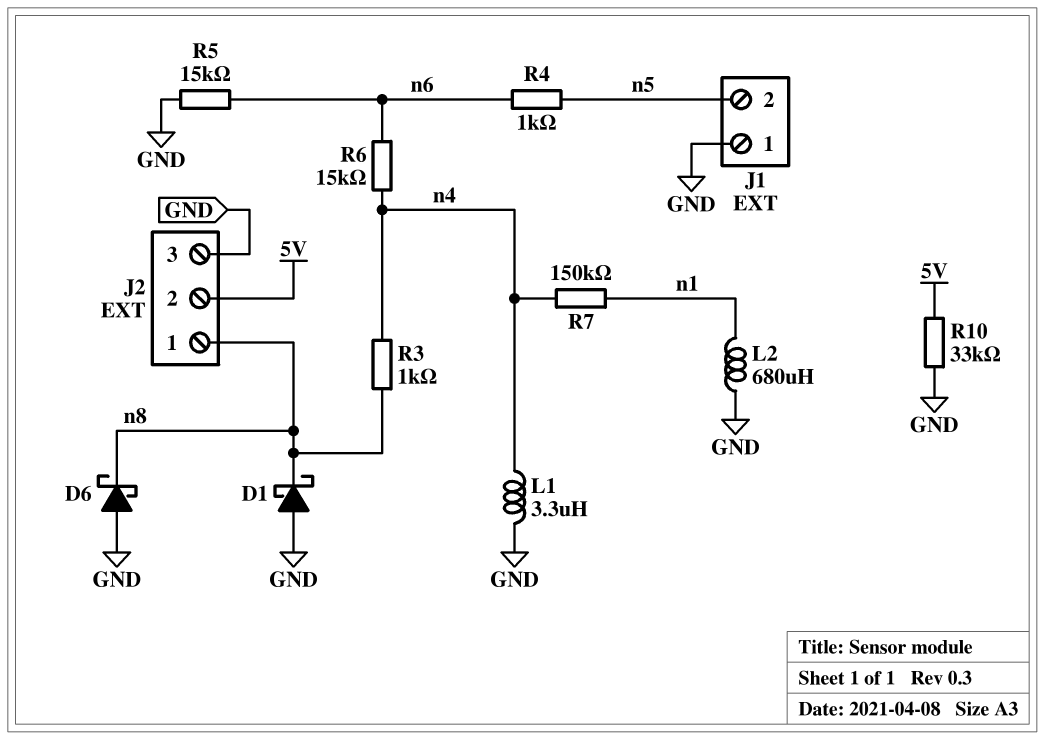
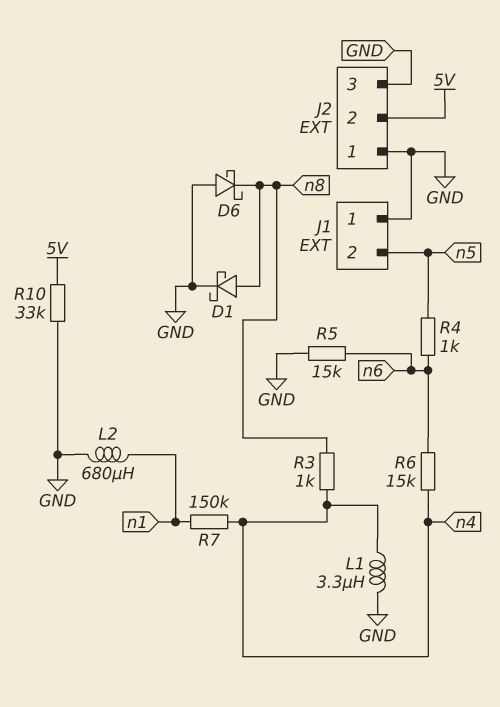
D1: schottky (A GND, K n8) -> schottky (A n8, K GND)
J2 pin 1: n8 -> GND

